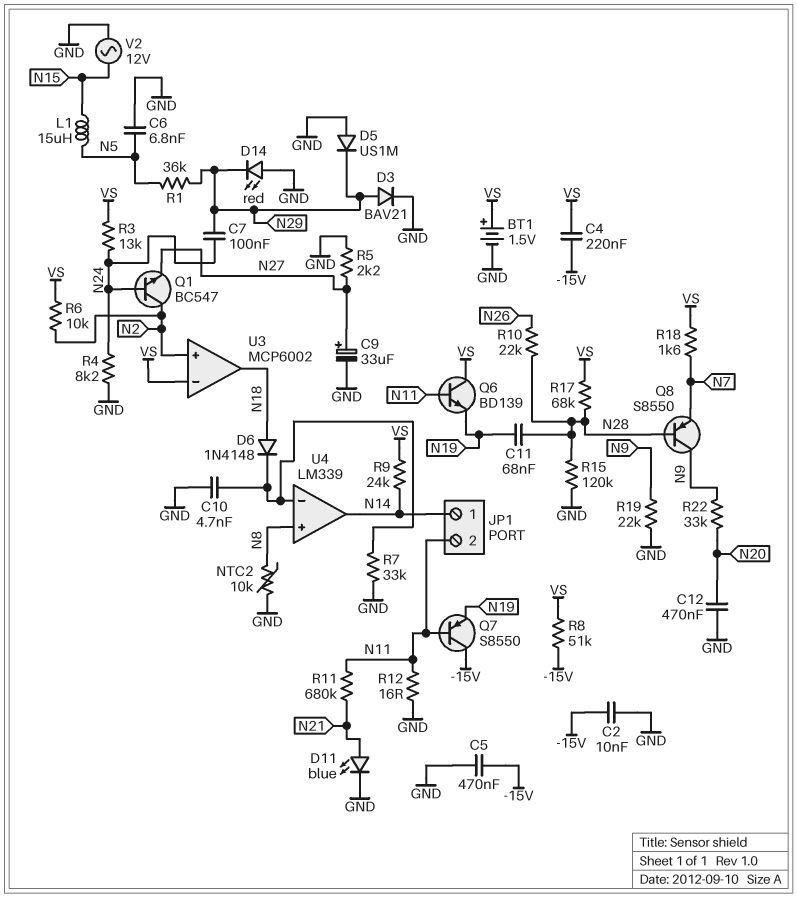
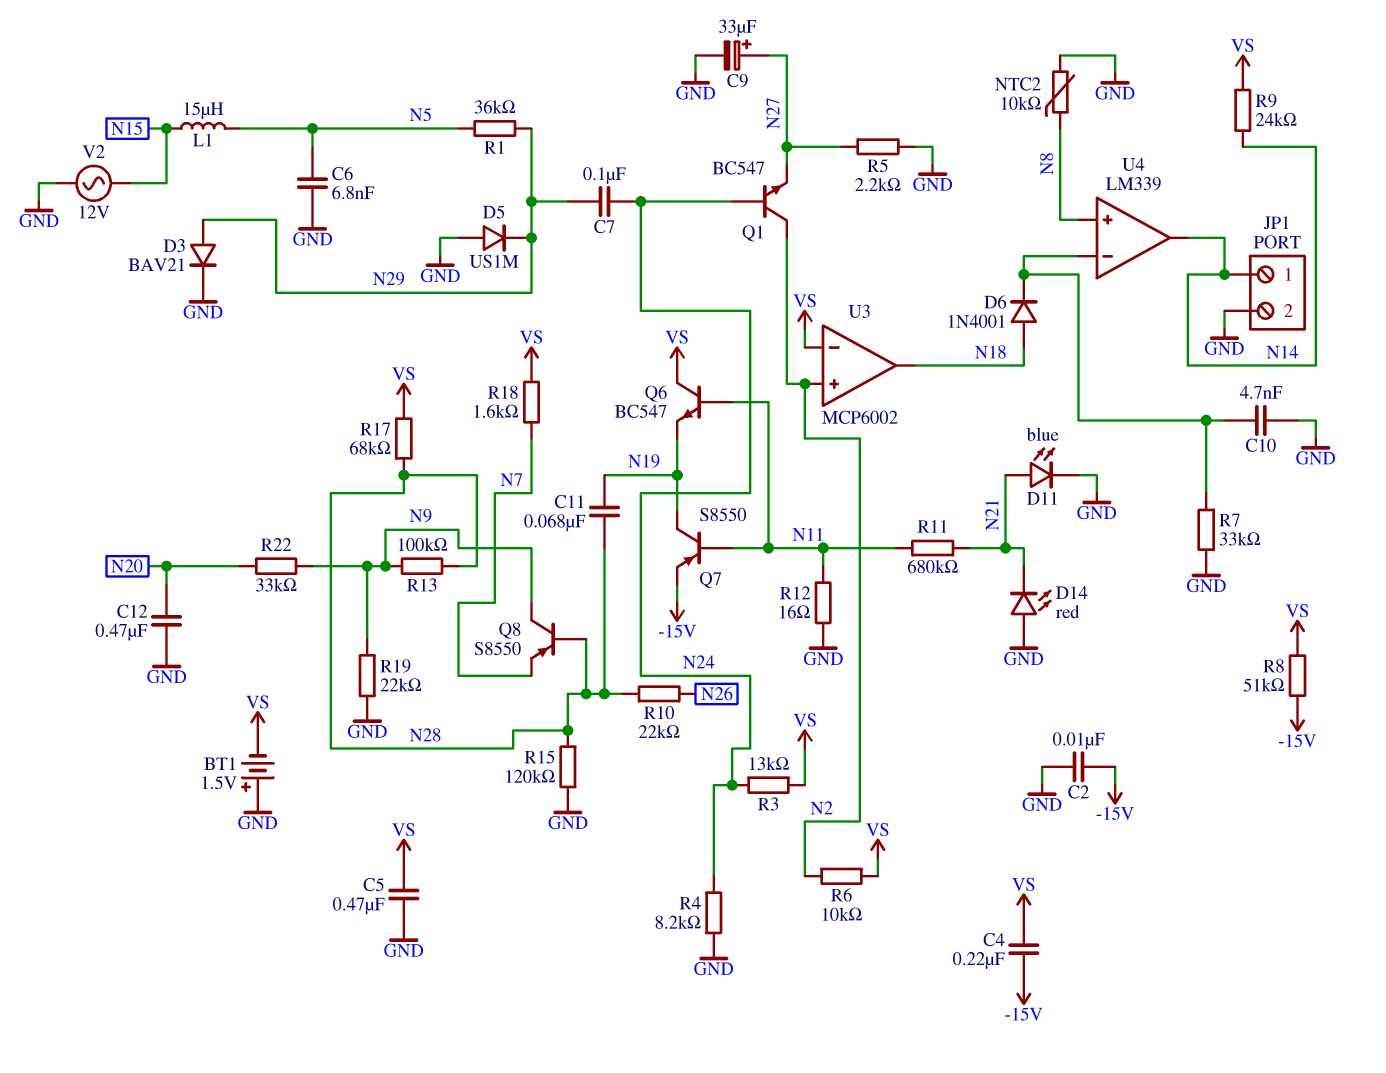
BT1: 1.5V (plus VS, minus GND) -> 1.5V (plus GND, minus VS)
C5: 470nF (-15V, GND) -> 470nF (GND, VS)
D6: diode 1N4148 (A N18, K U4/in-) -> diode 1N4001 (A N18, K U4/in-)
D14: LED red (A GND, K N29) -> LED red (A GND, K N21)
JP1 pin 2: N11 -> GND
Q6: NPN BD139 (B N11, C VS, E N19) -> NPN BC547 (B N11, C VS, E N19)
Q7: PNP S8550 (B N11, C -15V, E N19) -> PNP S8550 (B N11, C N19, E -15V)
R13: none -> 100k (N9, N28)

